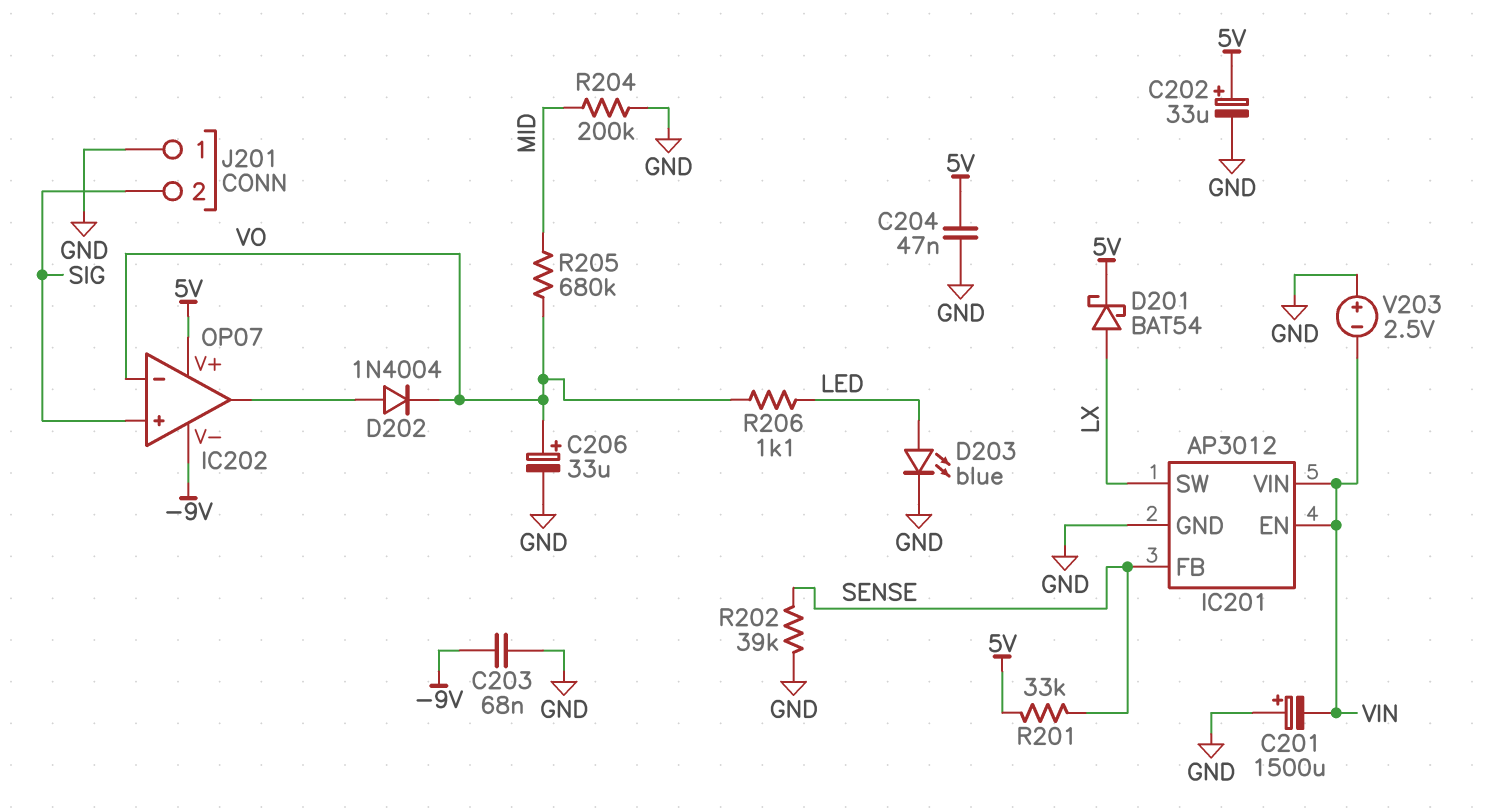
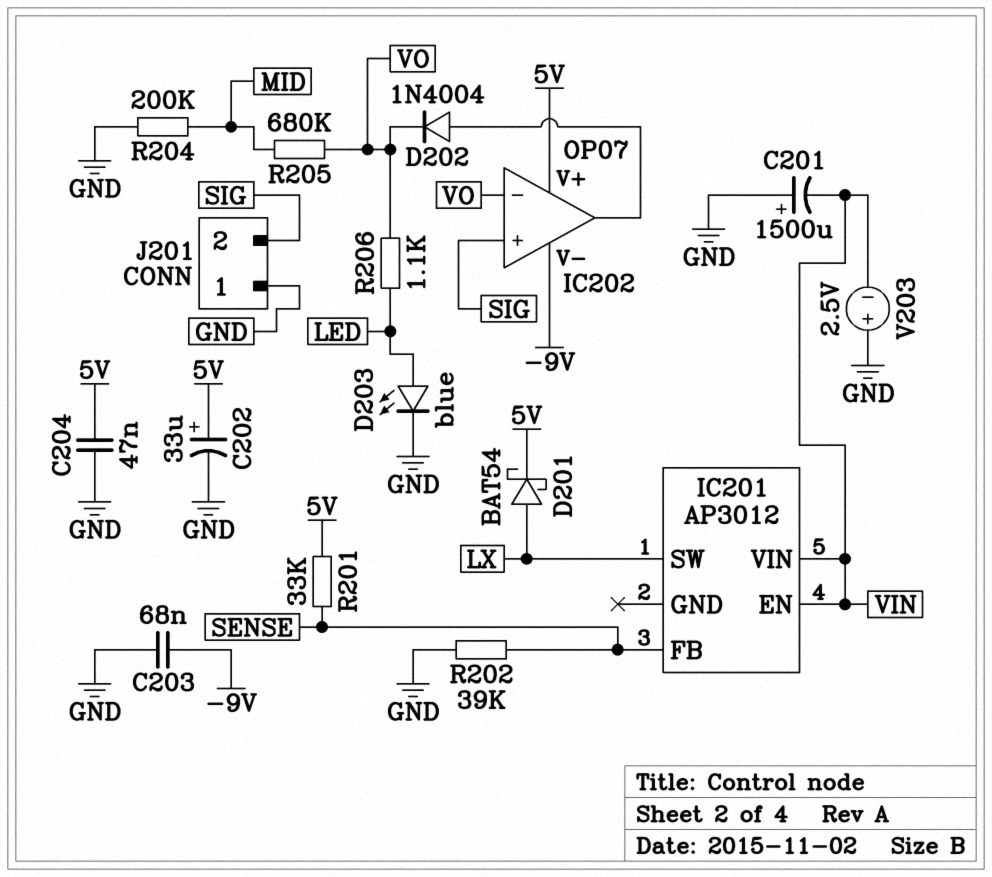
C206: 33uF (plus VO, minus GND) -> none
IC201 pin GND: GND -> none

